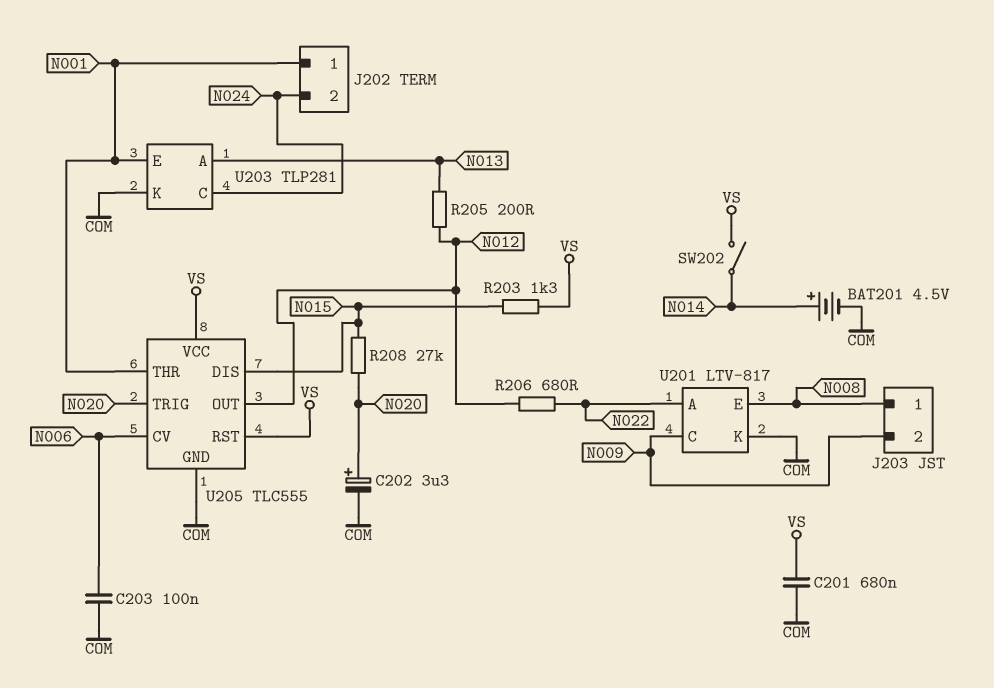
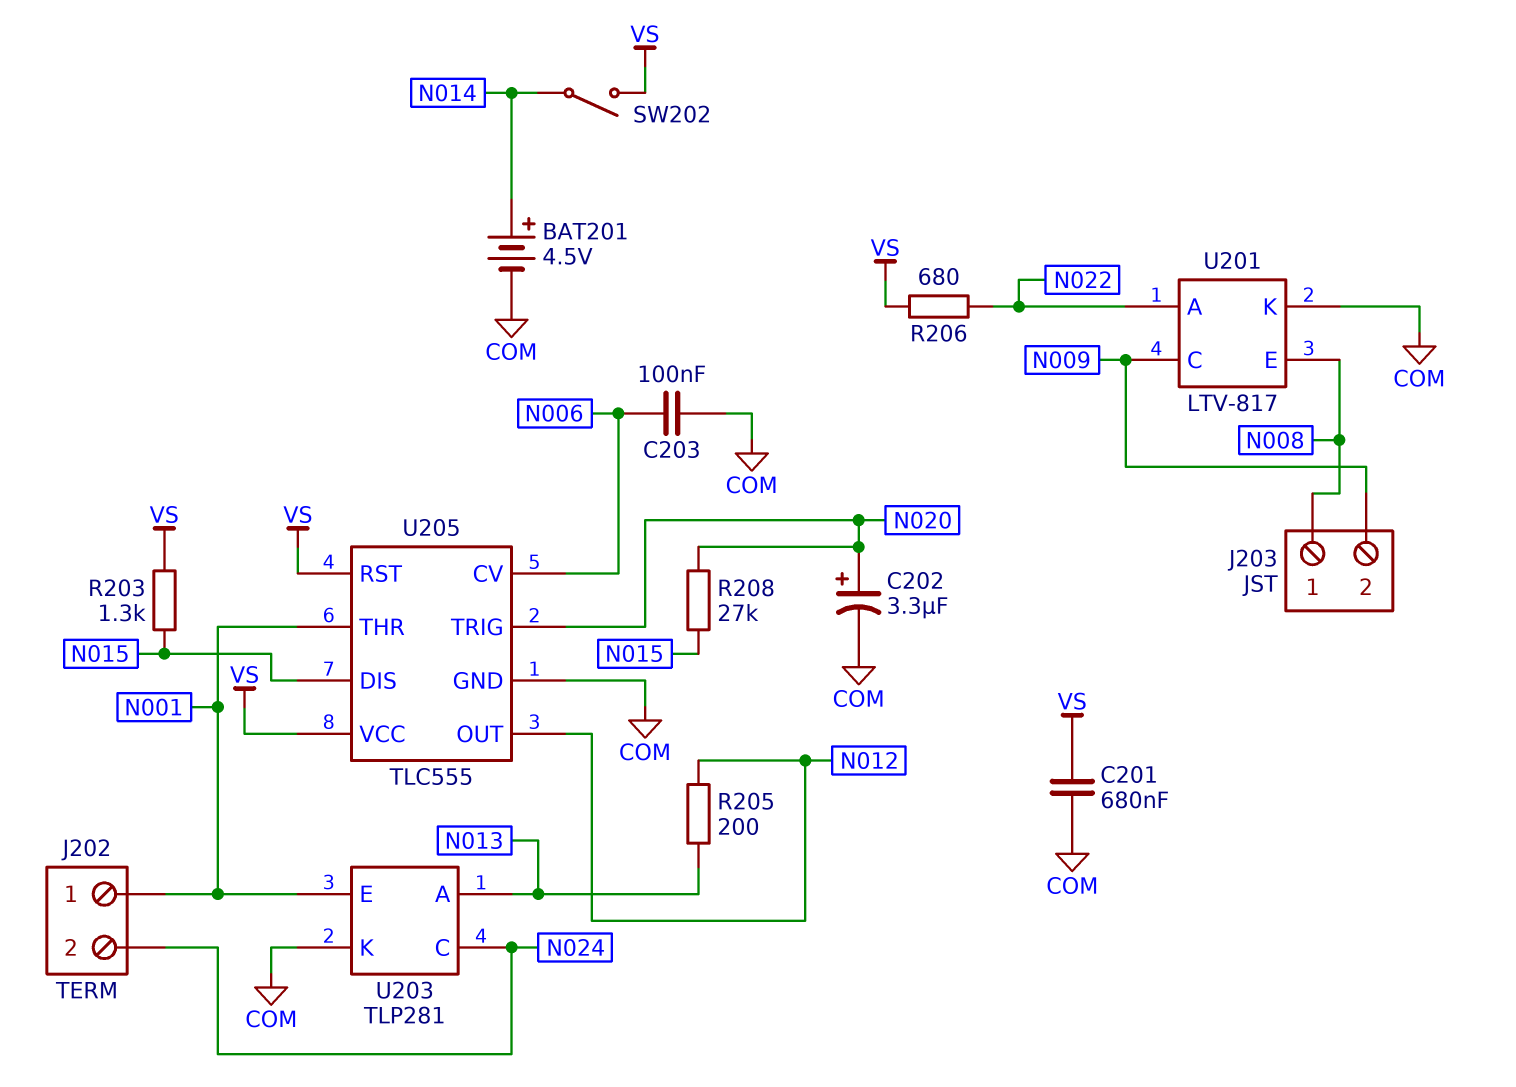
R206: 680 (N012, N022) -> 680 (N022, VS)

